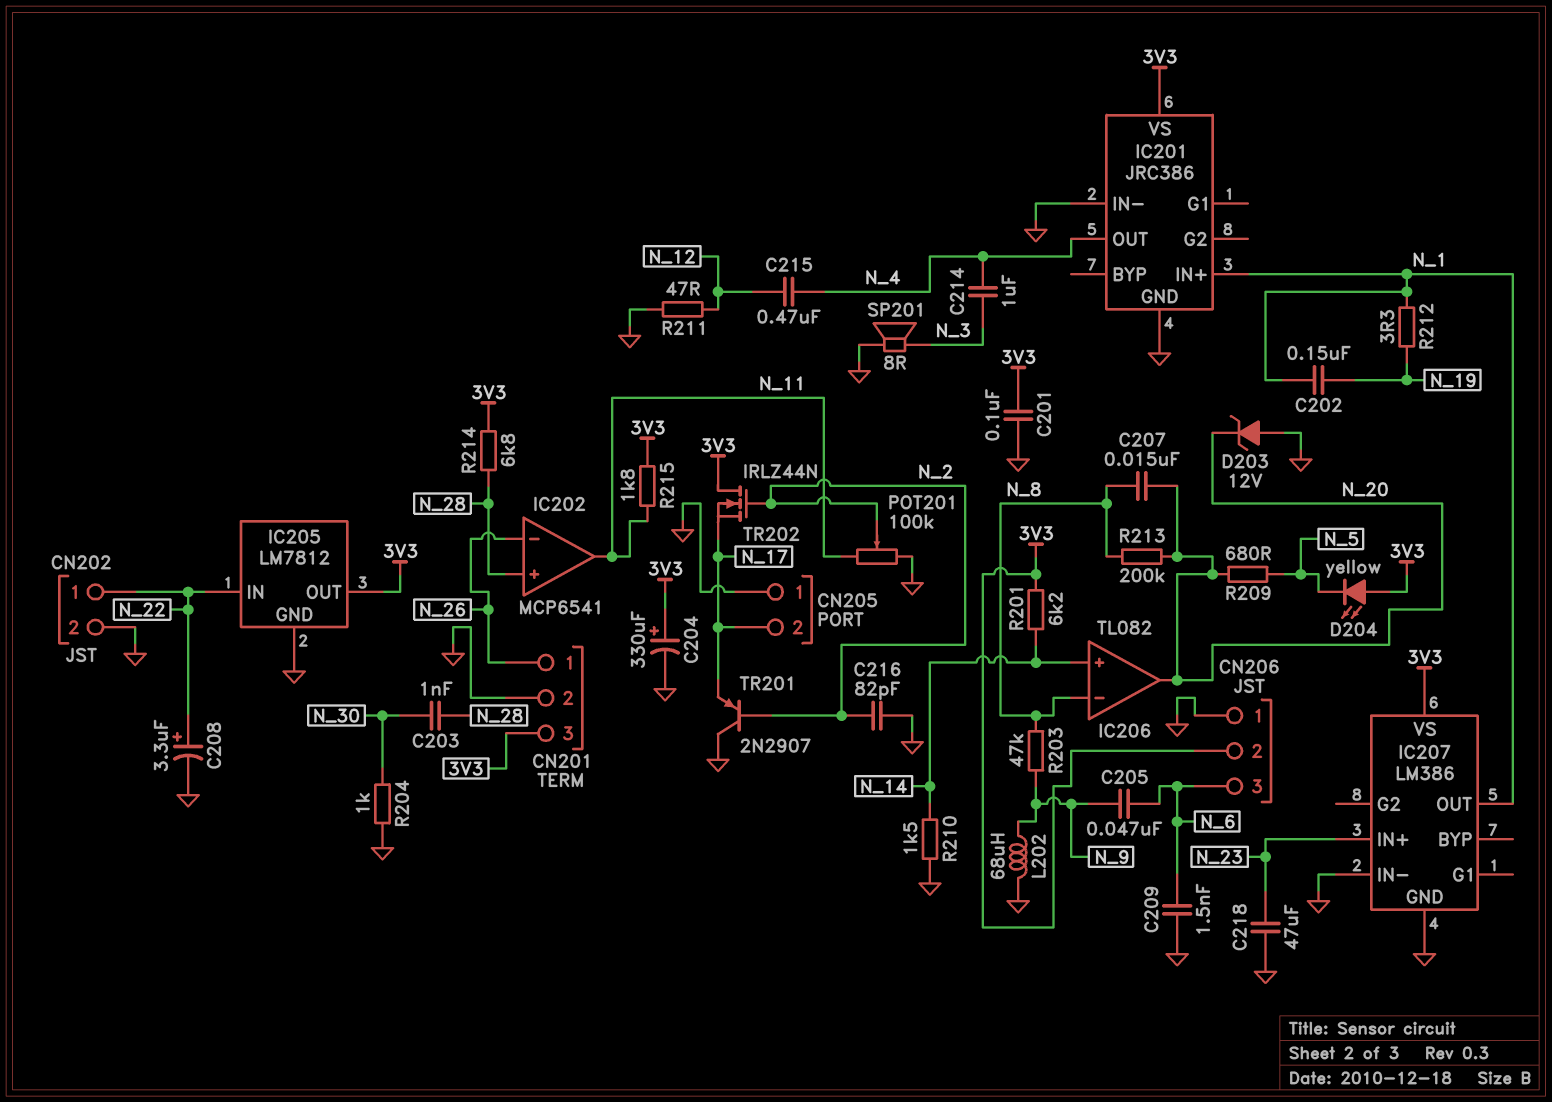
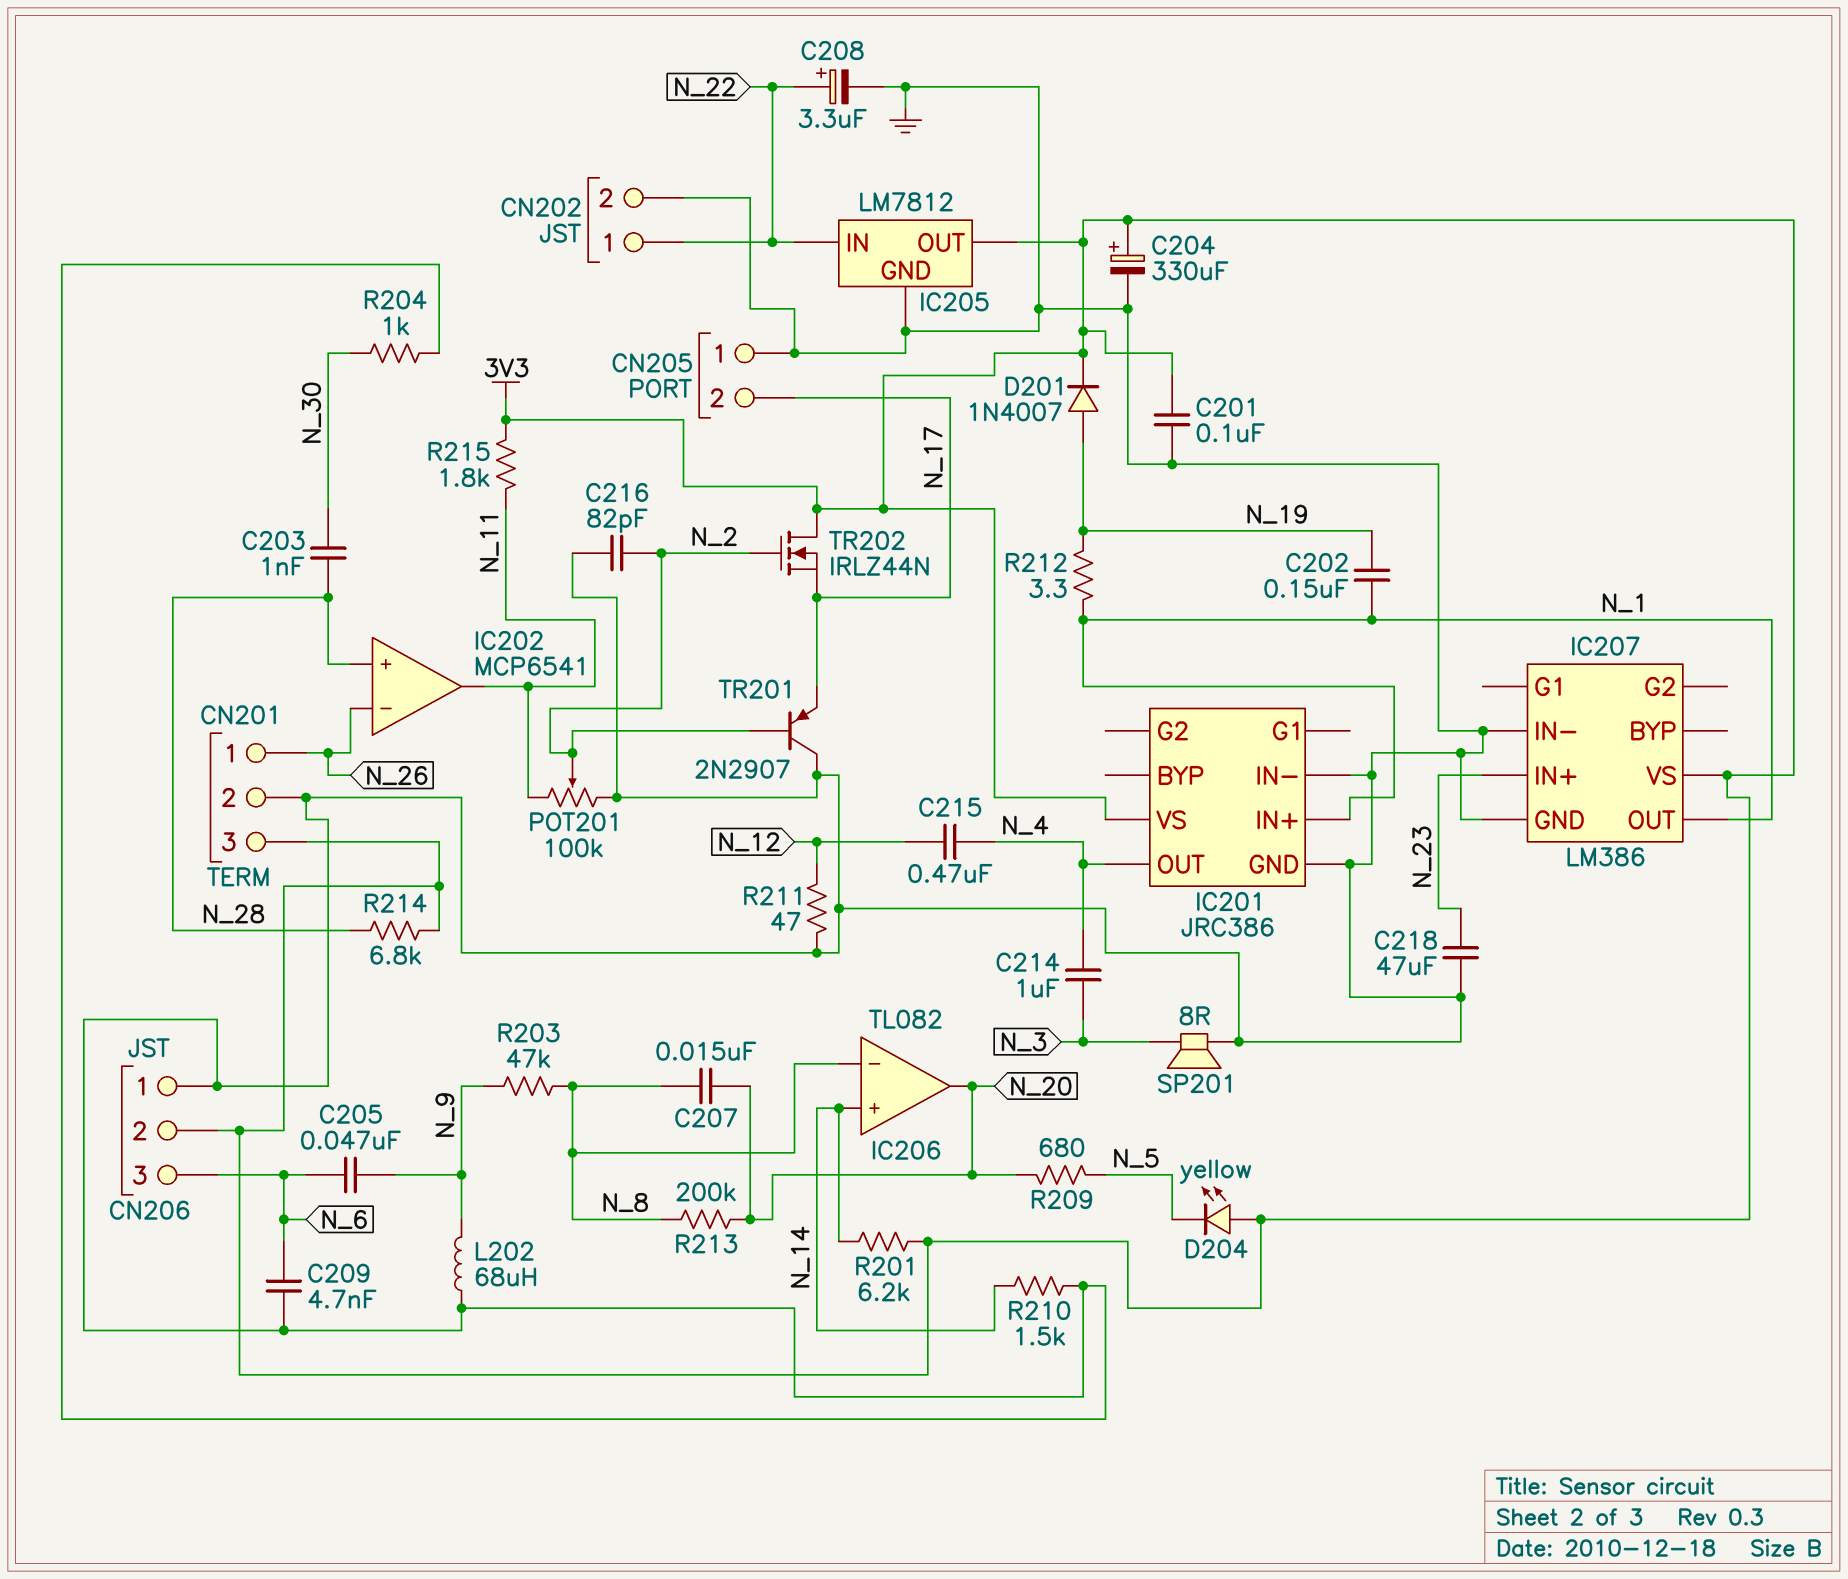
C209: 1.5nF (GND, N_6) -> 4.7nF (GND, N_6)
D201: none -> diode 1N4007 (A N_19, K 3V3)
D203: zener 12V (A GND, K N_20) -> none

